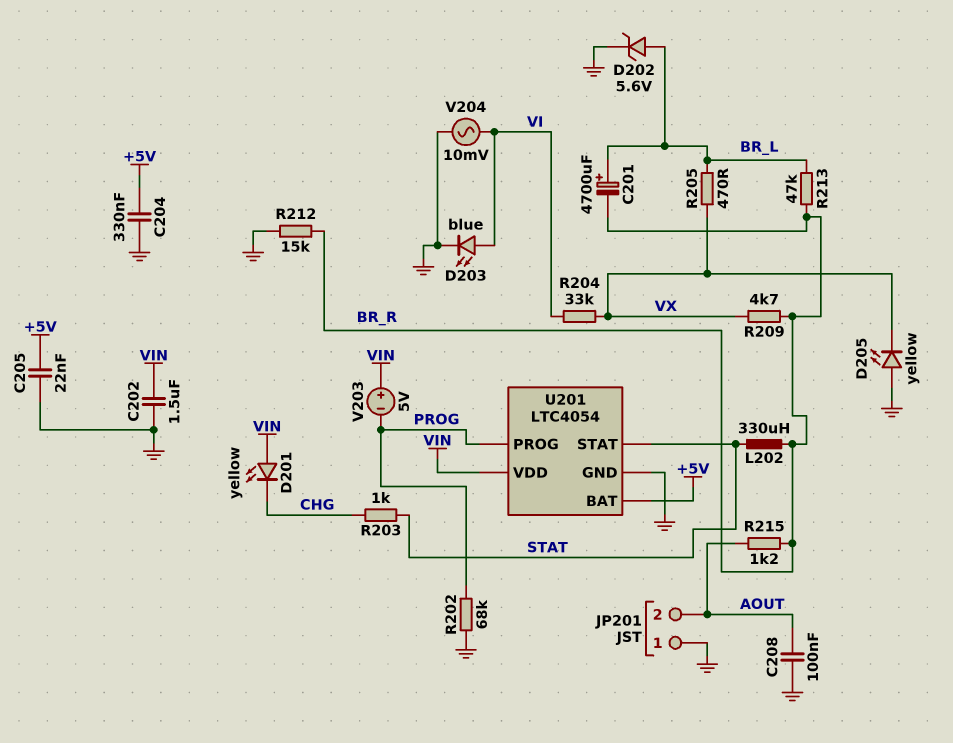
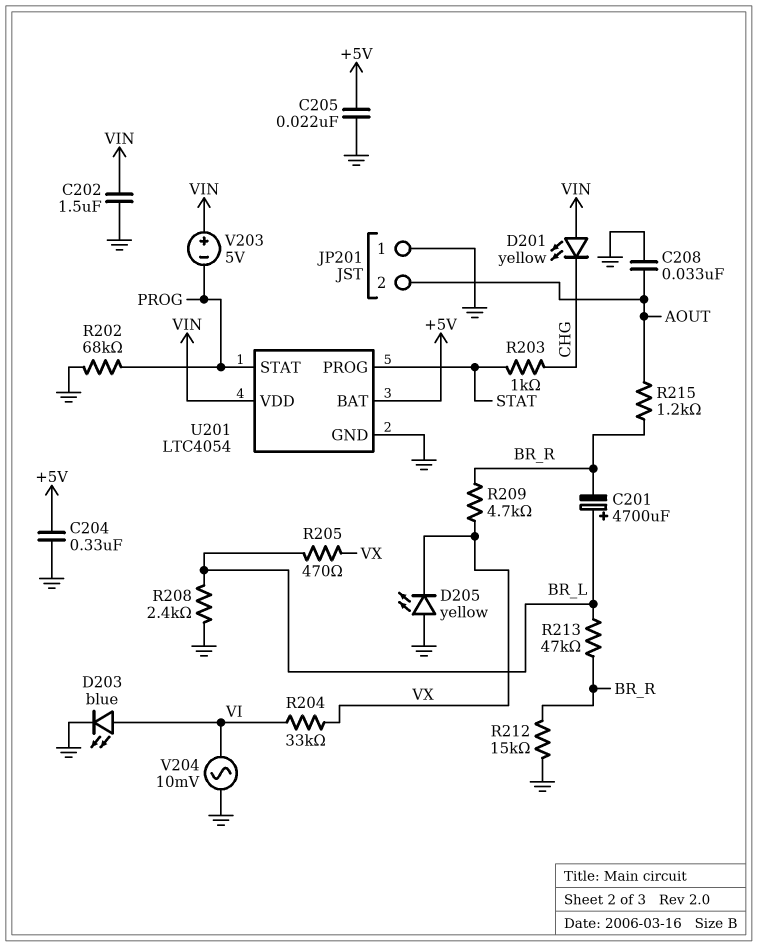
C208: 100nF (AOUT, GND) -> 33nF (AOUT, GND)
D202: zener 5.6V (A BR_L, K GND) -> none
L202: 330uH (BR_R, STAT) -> none
R208: none -> 2.4k (BR_L, GND)
U201 pin PROG: PROG -> STAT
U201 pin STAT: STAT -> PROG

